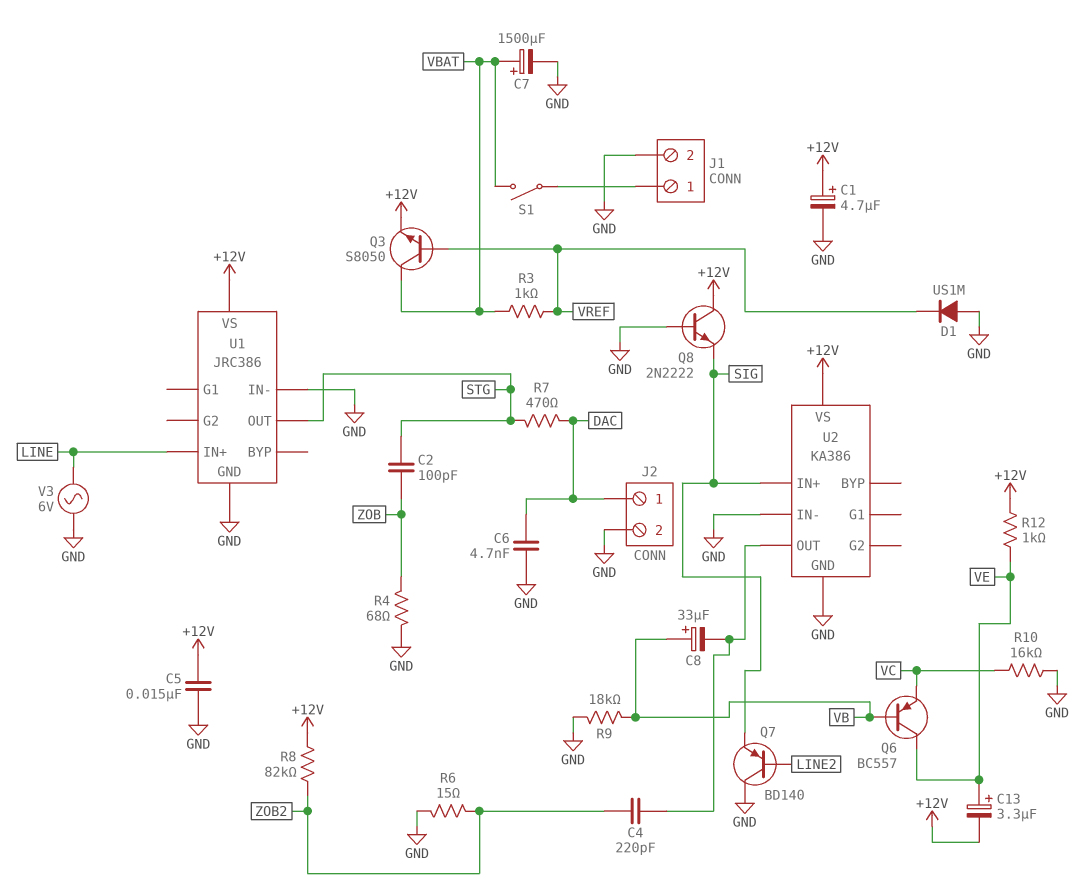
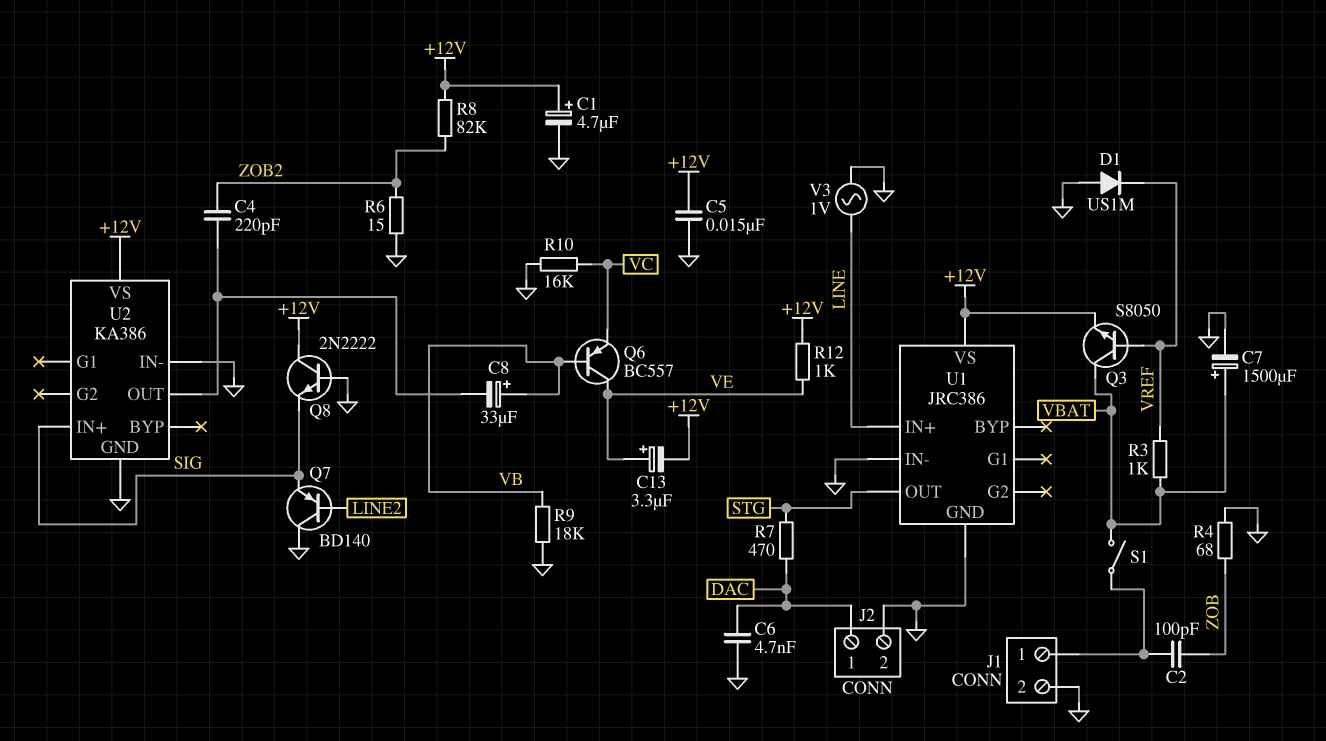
C2: 100pF (STG, ZOB) -> 100pF (J1/1, ZOB)
V3: AC 6V (GND, LINE) -> AC 1V (GND, LINE)

